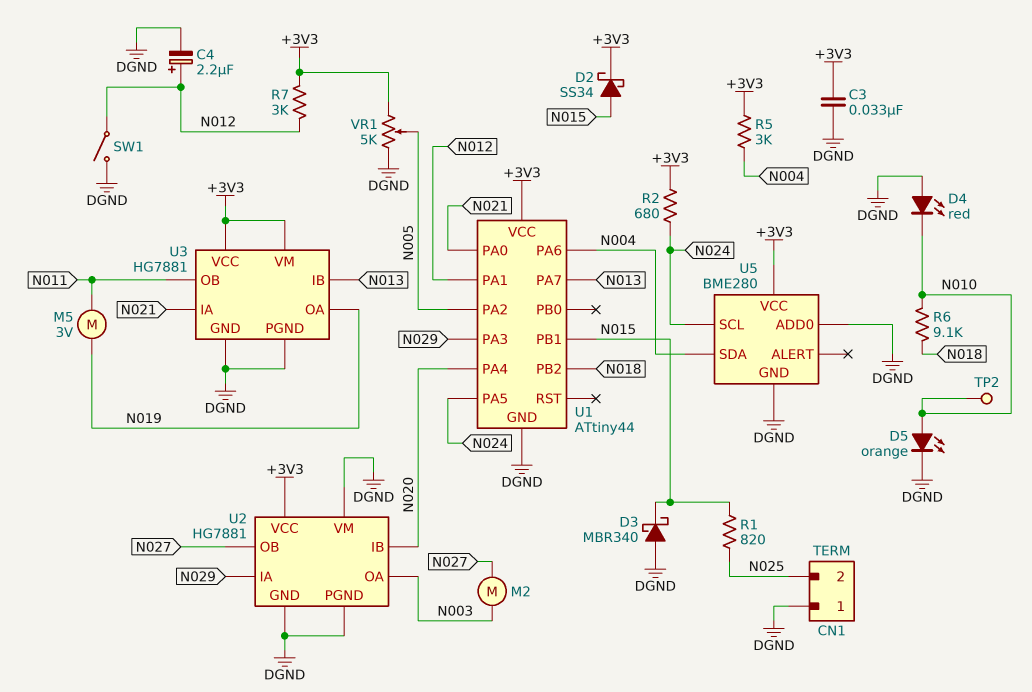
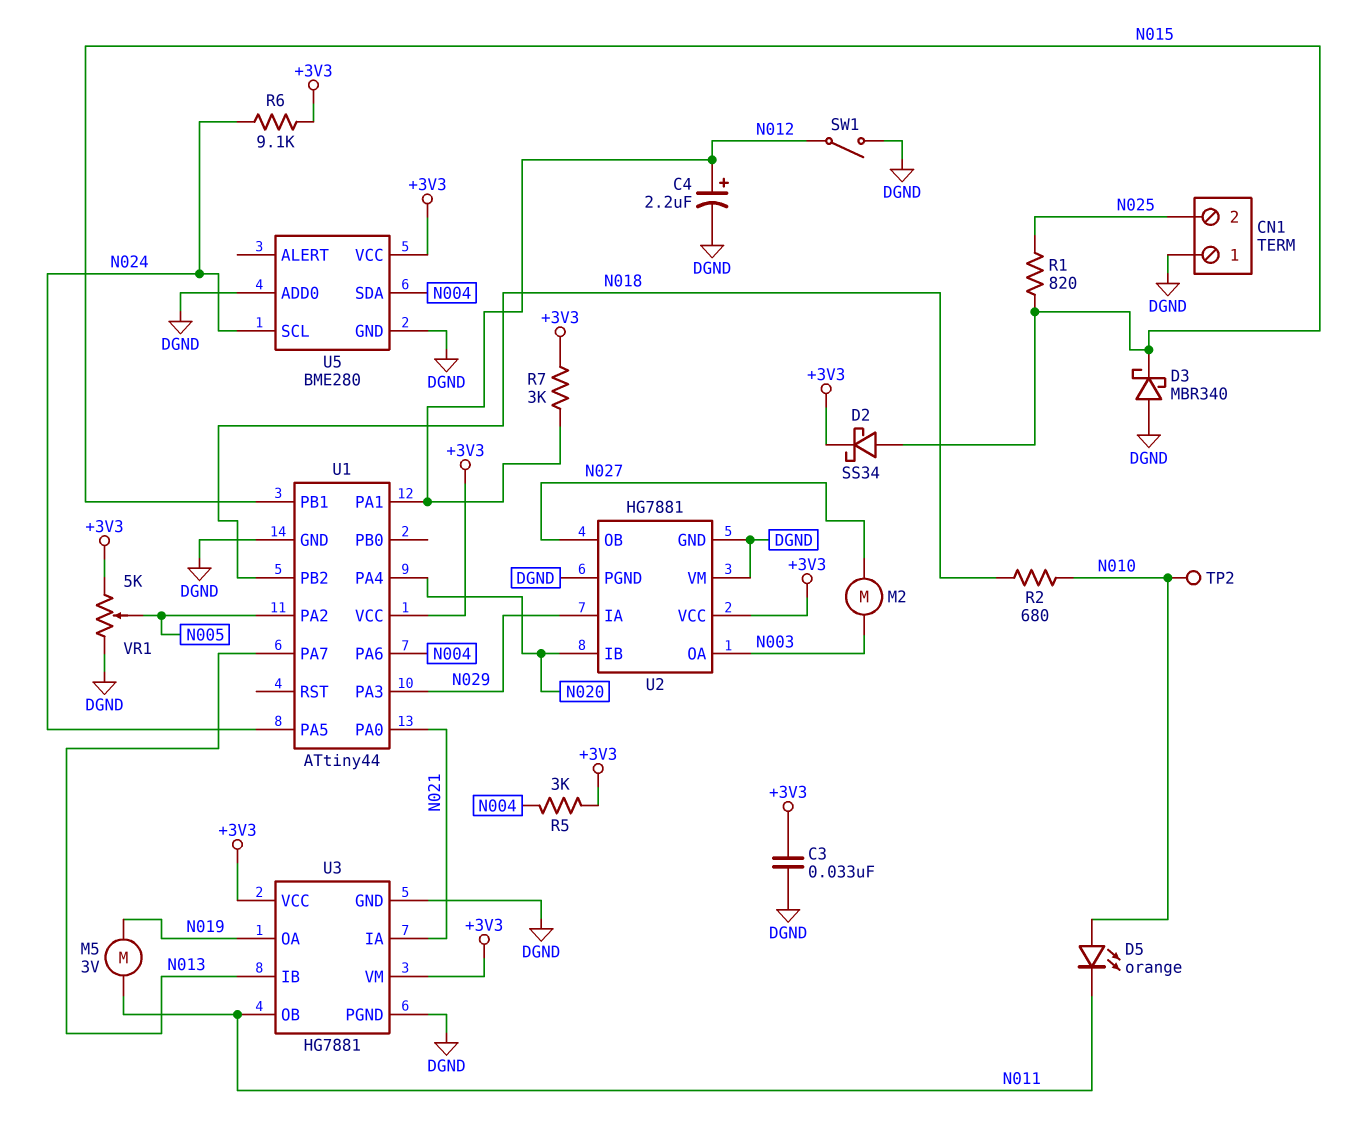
D4: LED red (A DGND, K N010) -> none
D5: LED orange (A N010, K DGND) -> LED orange (A N010, K N011)
R2: 680 (+3V3, N024) -> 680 (N010, N018)
R6: 9.1k (N010, N018) -> 9.1k (+3V3, N024)

